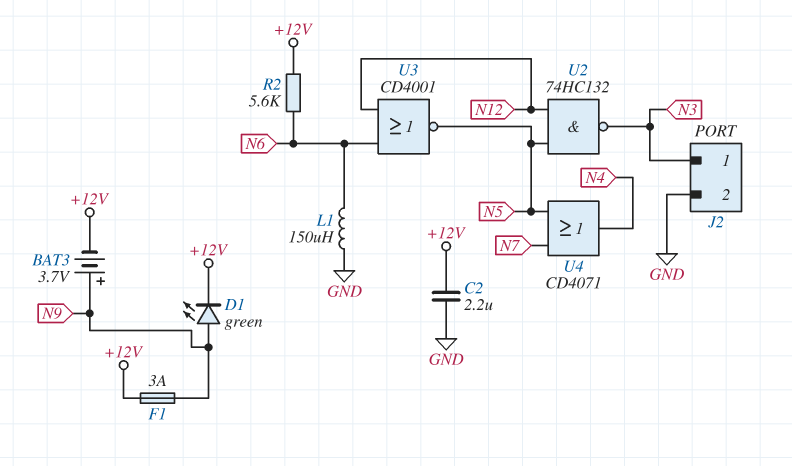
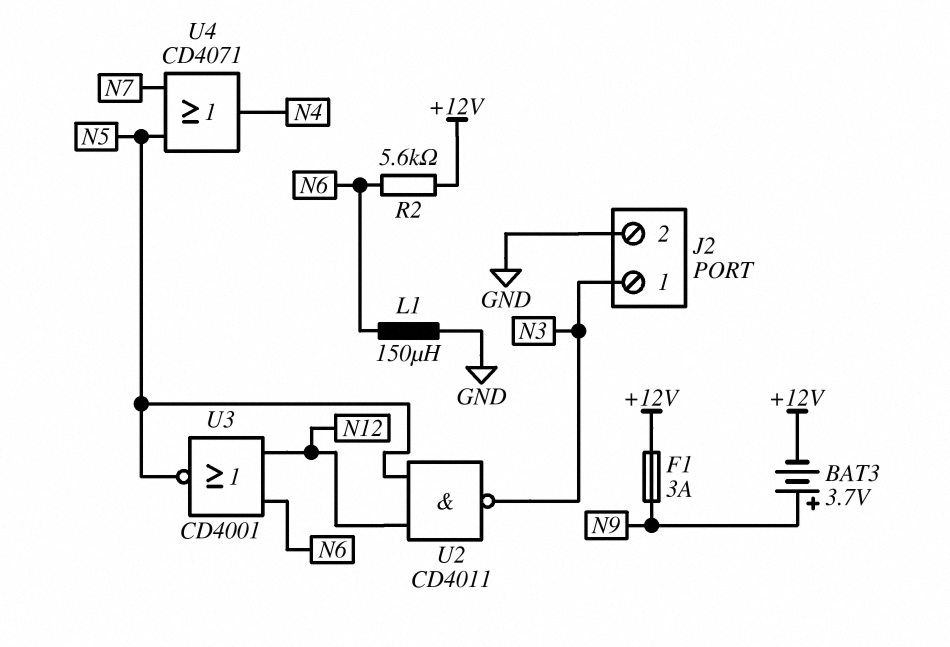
C2: 2.2uF (+12V, GND) -> none
D1: LED green (A N9, K +12V) -> none
U2: NAND 74HC132 (in N5, in N12, out N3) -> NAND CD4011 (in N5, in N12, out N3)

